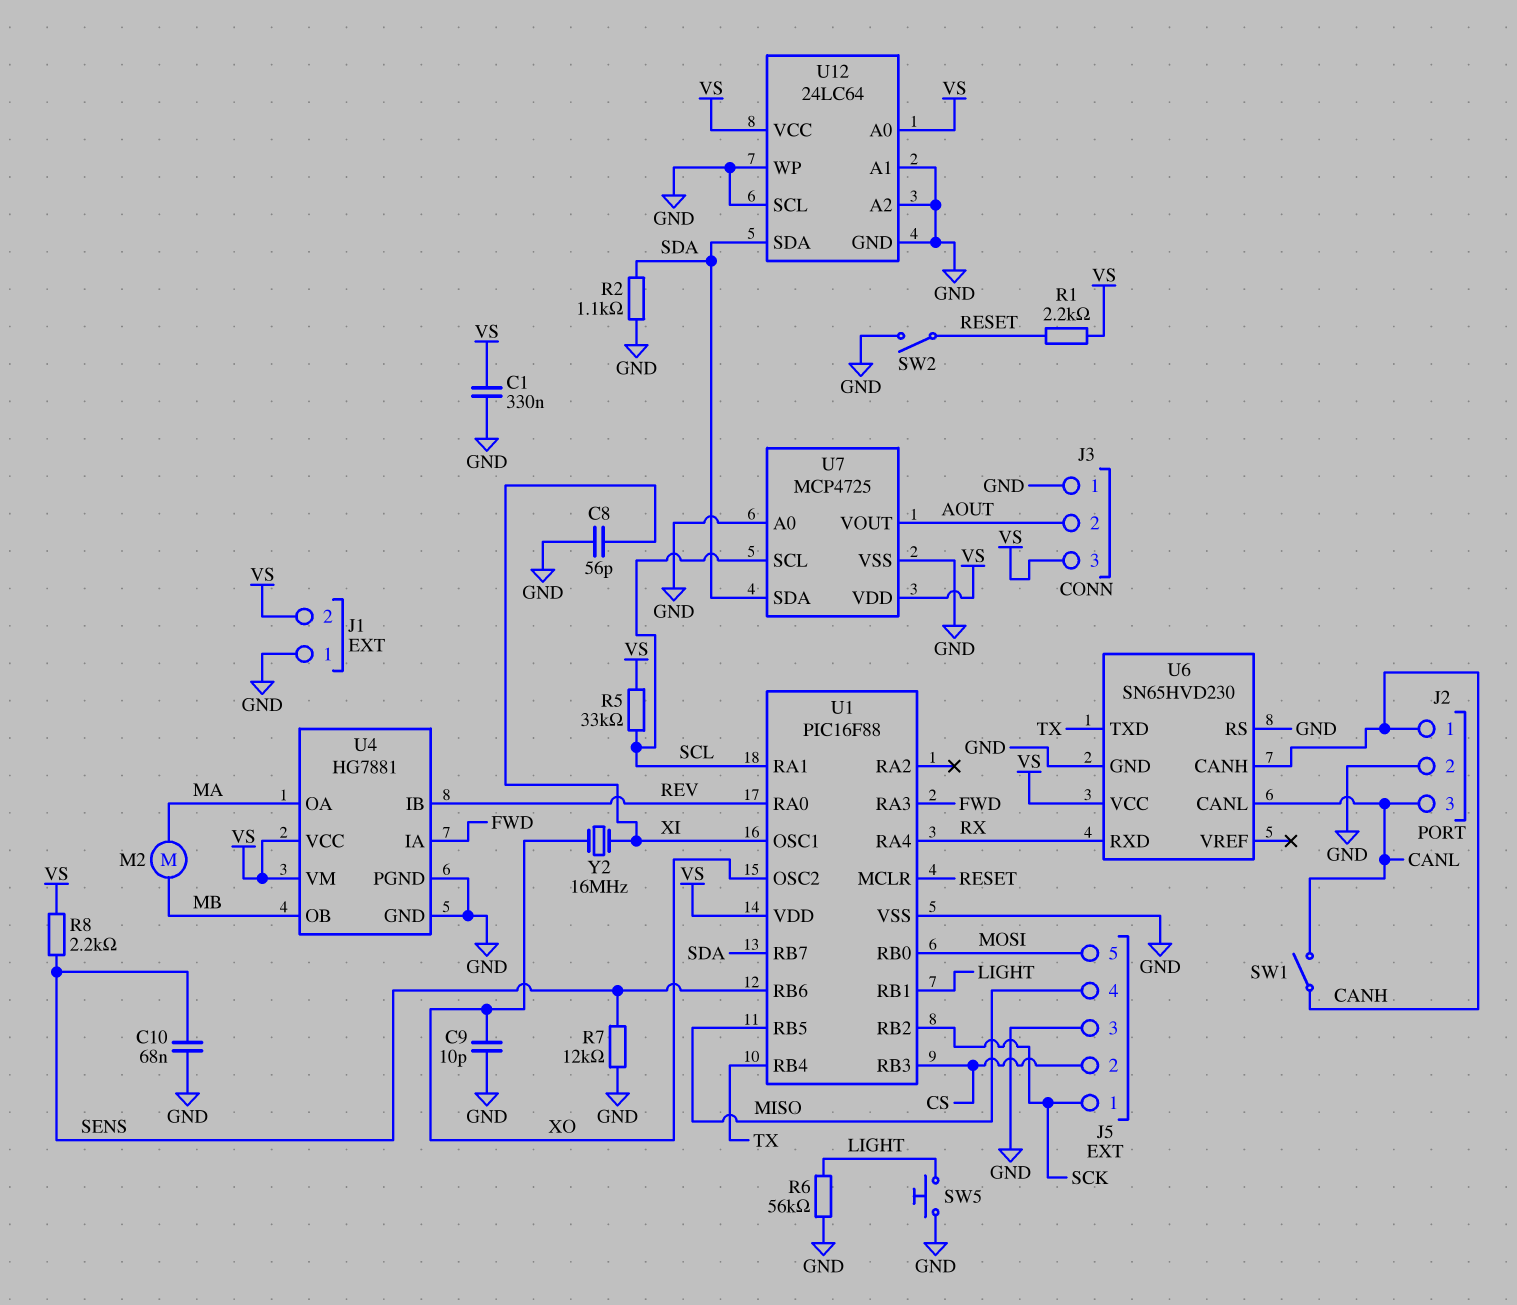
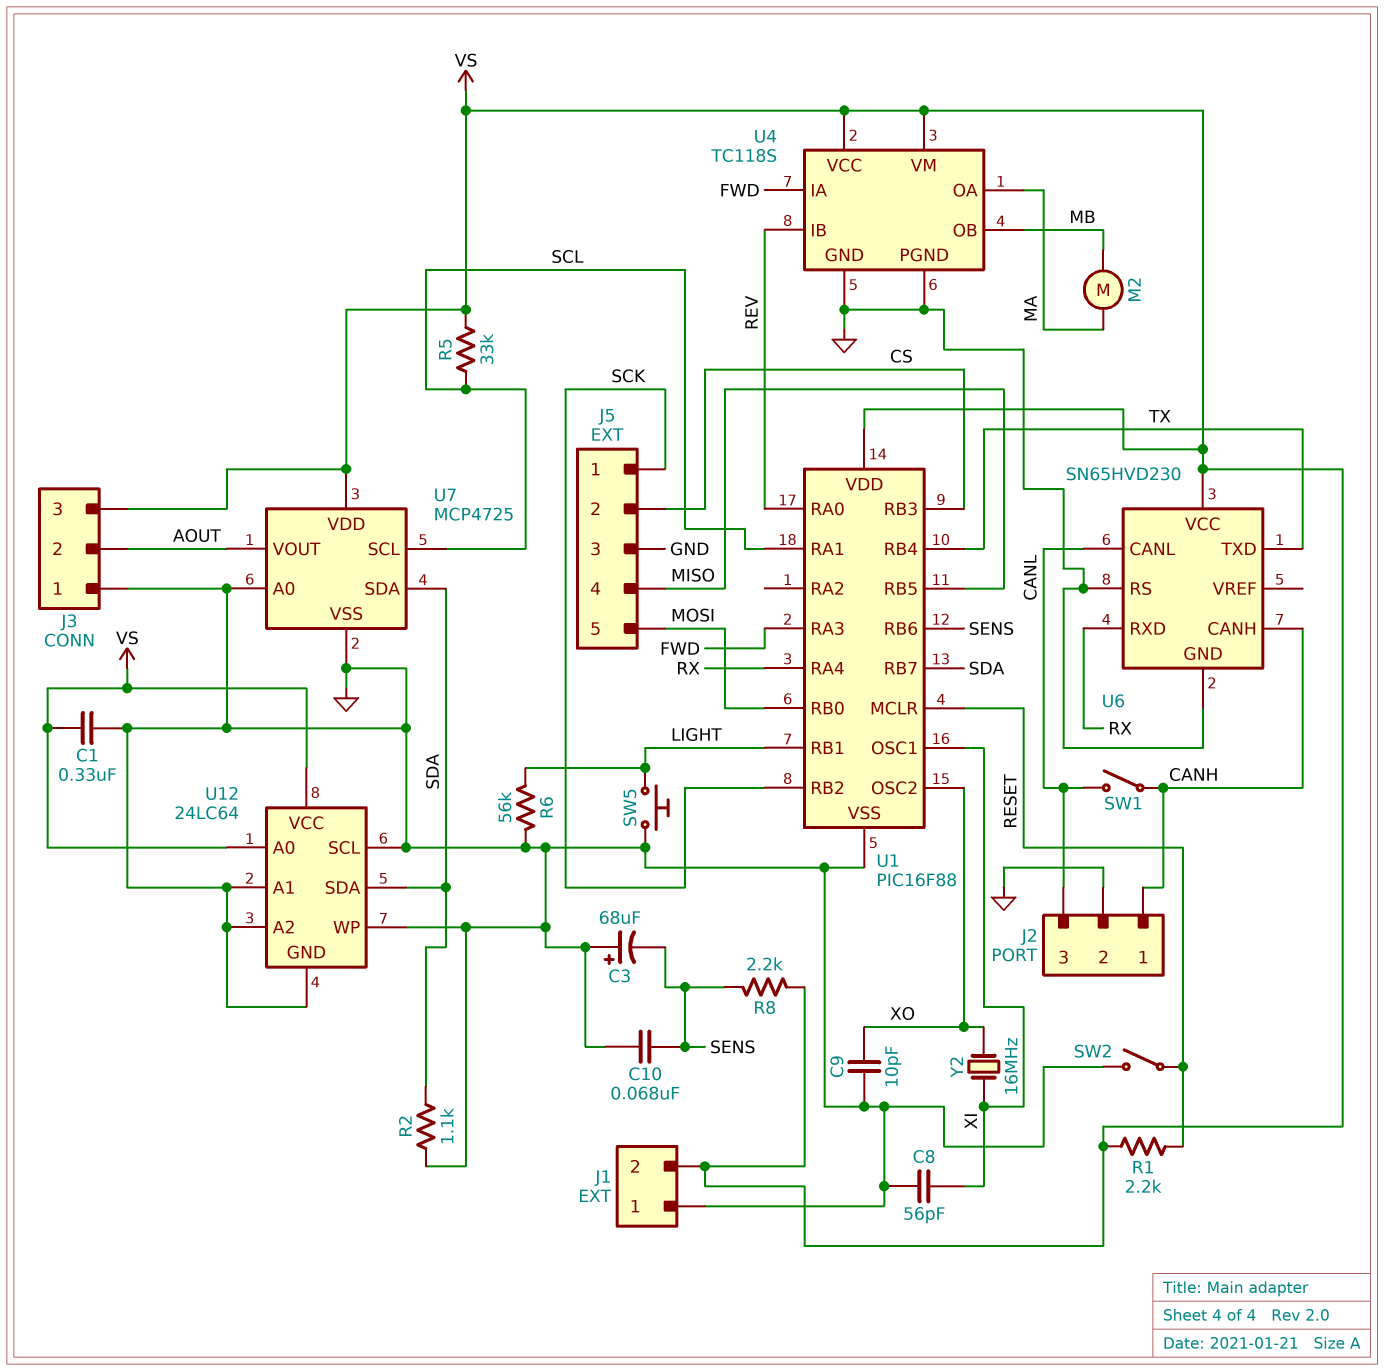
C3: none -> 68uF (plus GND, minus SENS)
R7: 12k (GND, SENS) -> none
U4: HG7881 -> TC118S

